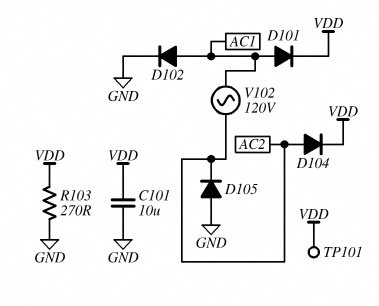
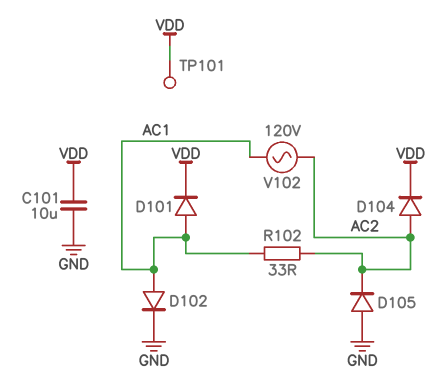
R102: none -> 33 (AC1, AC2)
R103: 270 (GND, VDD) -> none

